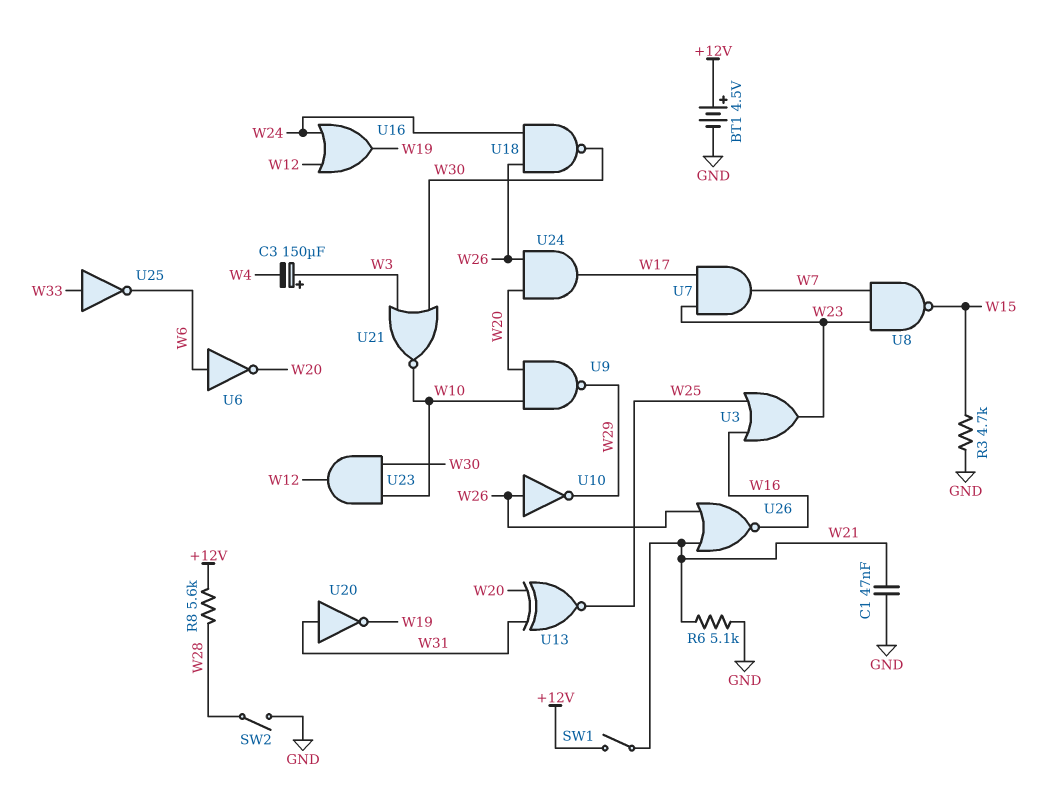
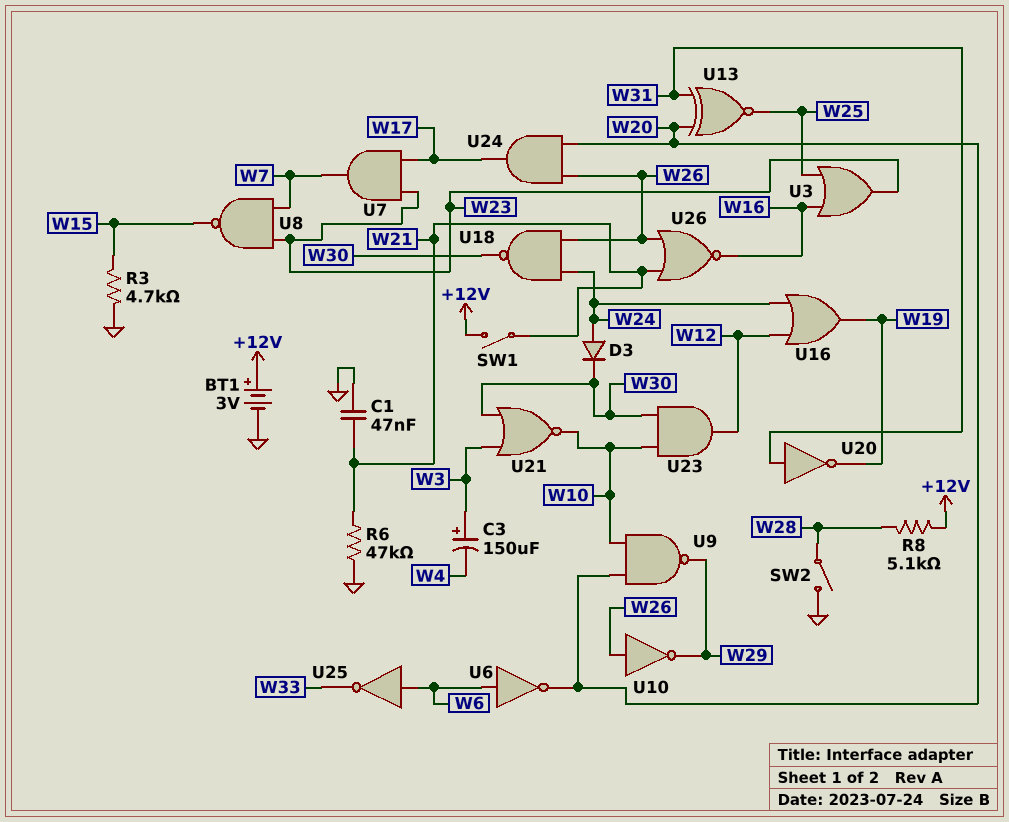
BT1: 4.5V (plus +12V, minus GND) -> 3V (plus +12V, minus GND)
D3: none -> diode (A W24, K W30)
R6: 5.1k (GND, W21) -> 47k (GND, W21)
R8: 5.6k (+12V, W28) -> 5.1k (+12V, W28)
U25: NOT (in W33, out W6) -> NOT (in W6, out W33)

